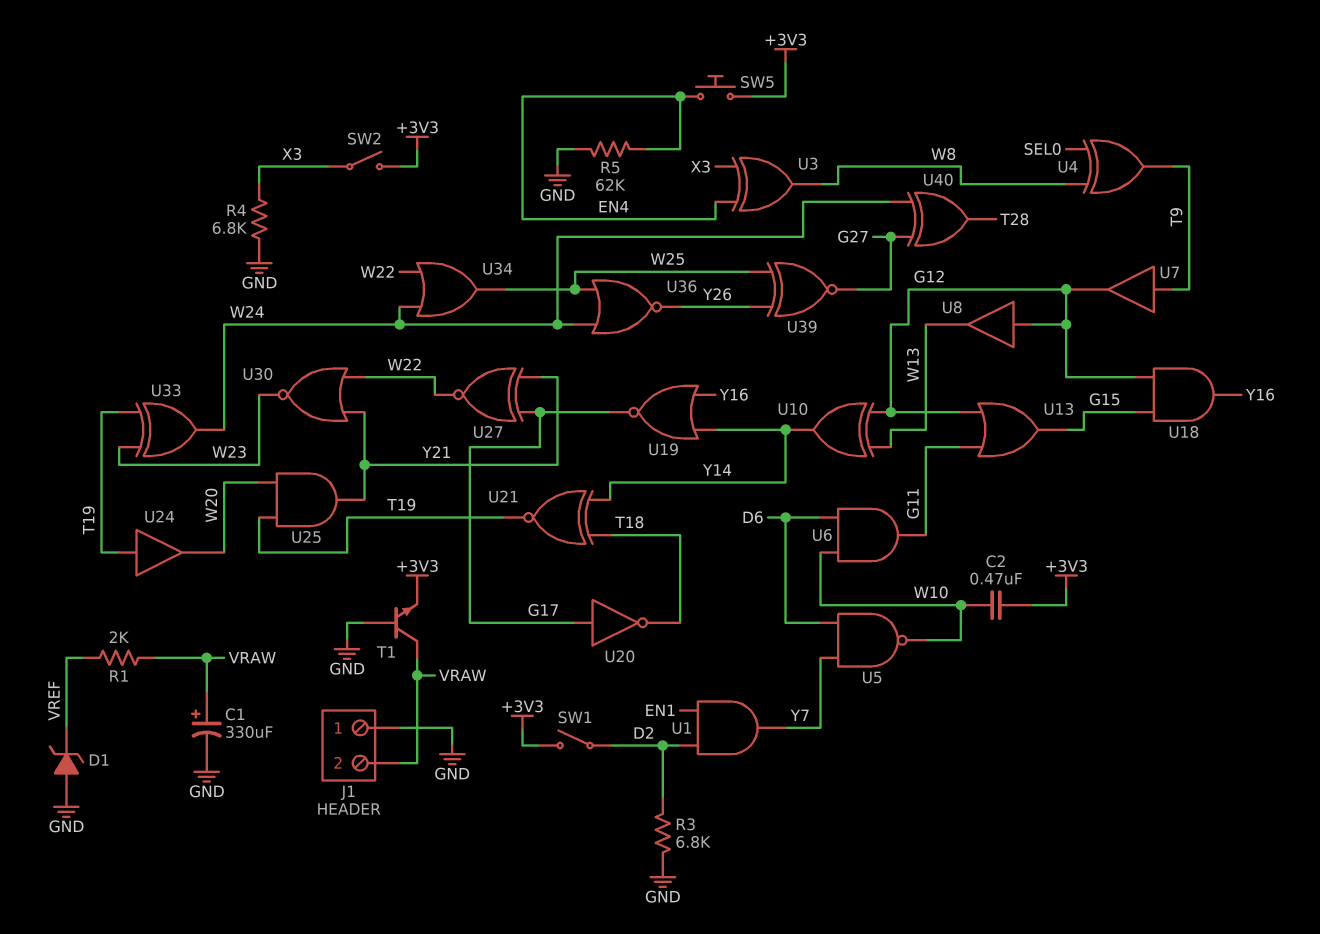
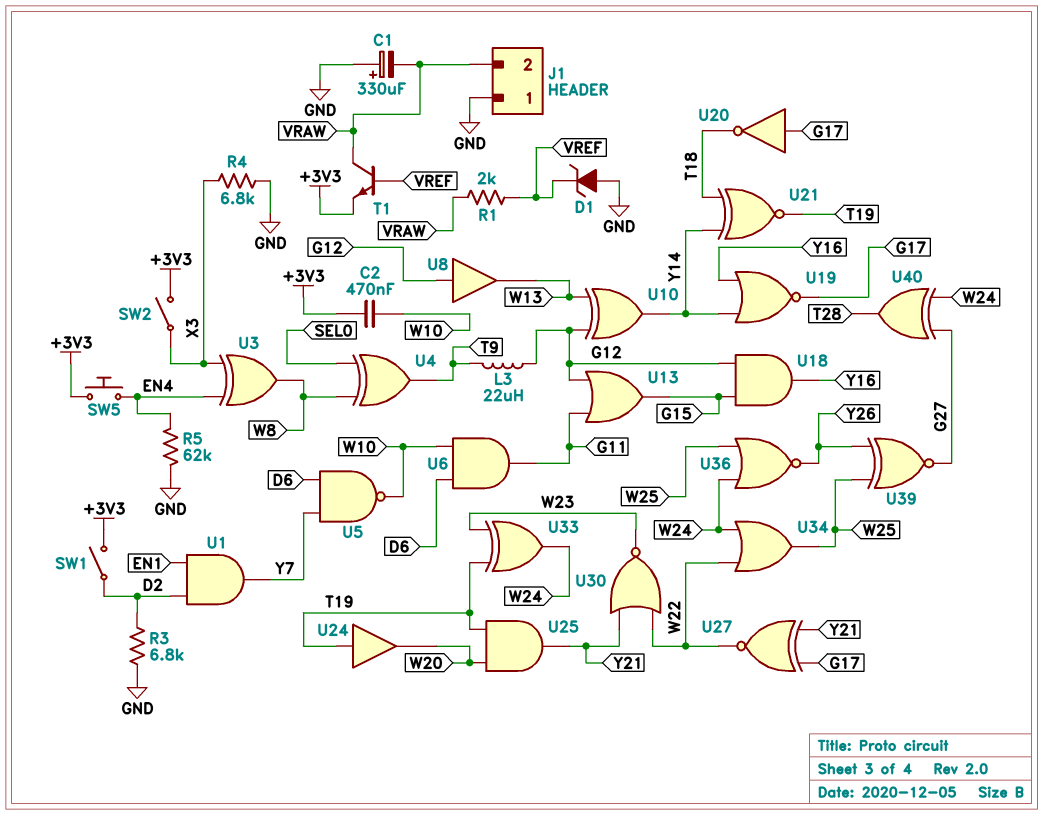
C1: 330uF (plus VRAW, minus GND) -> 330uF (plus GND, minus VRAW)
L3: none -> 22uH (G12, T9)
T1: NPN (B GND, C VRAW, E +3V3) -> NPN (B VREF, C VRAW, E +3V3)
U7: buffer (in T9, out G12) -> none

